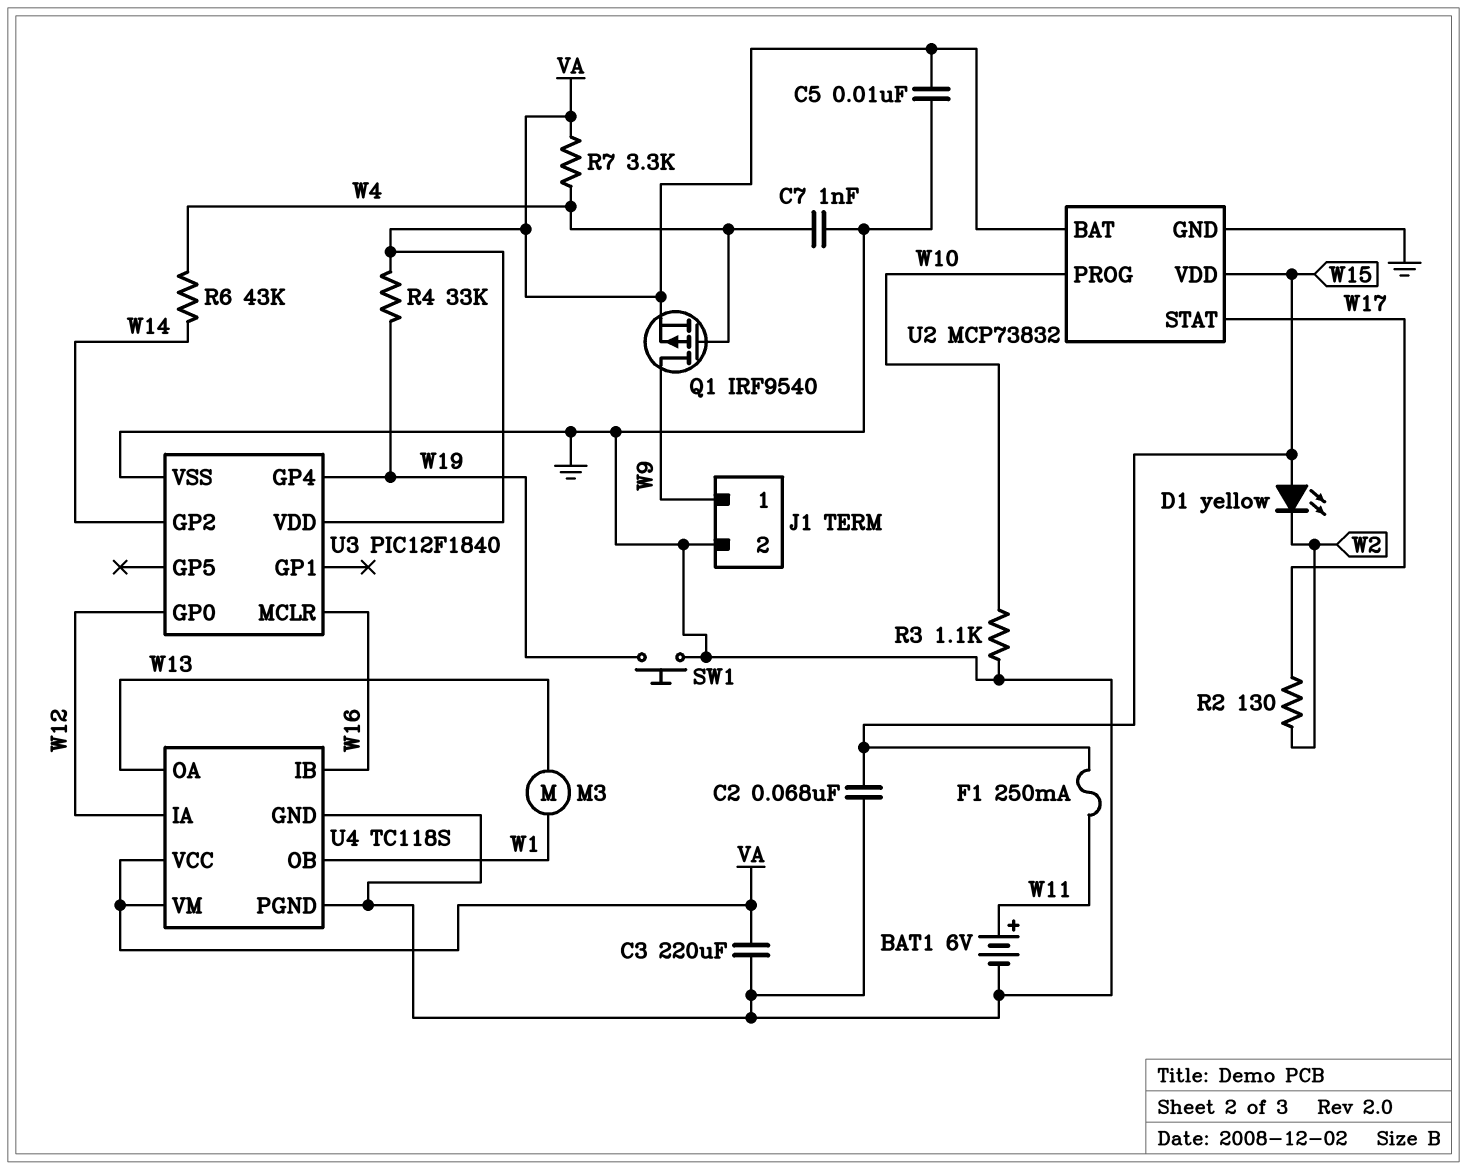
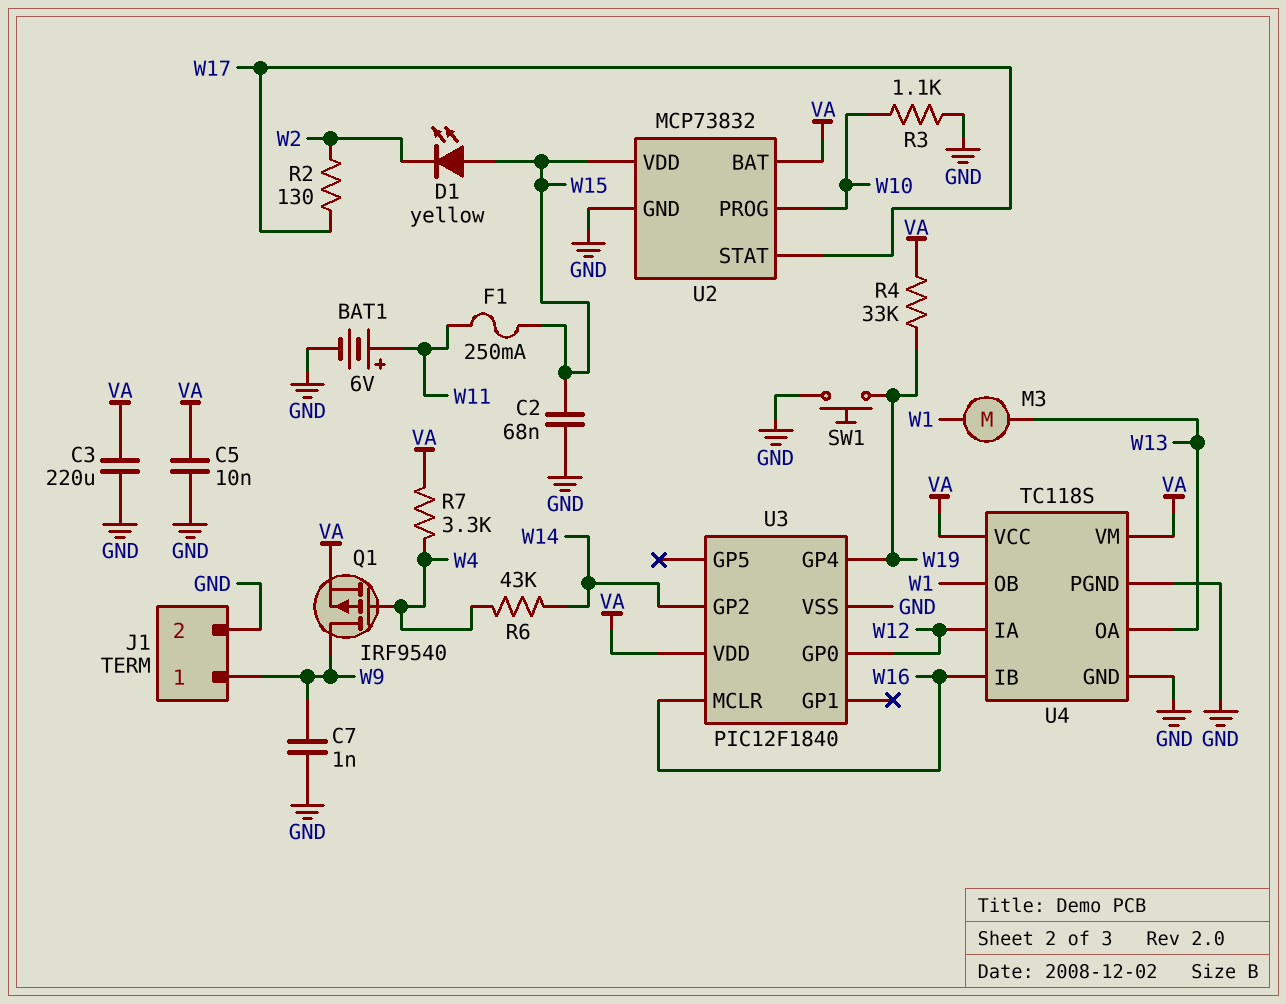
C7: 1nF (GND, W4) -> 1nF (GND, W9)

